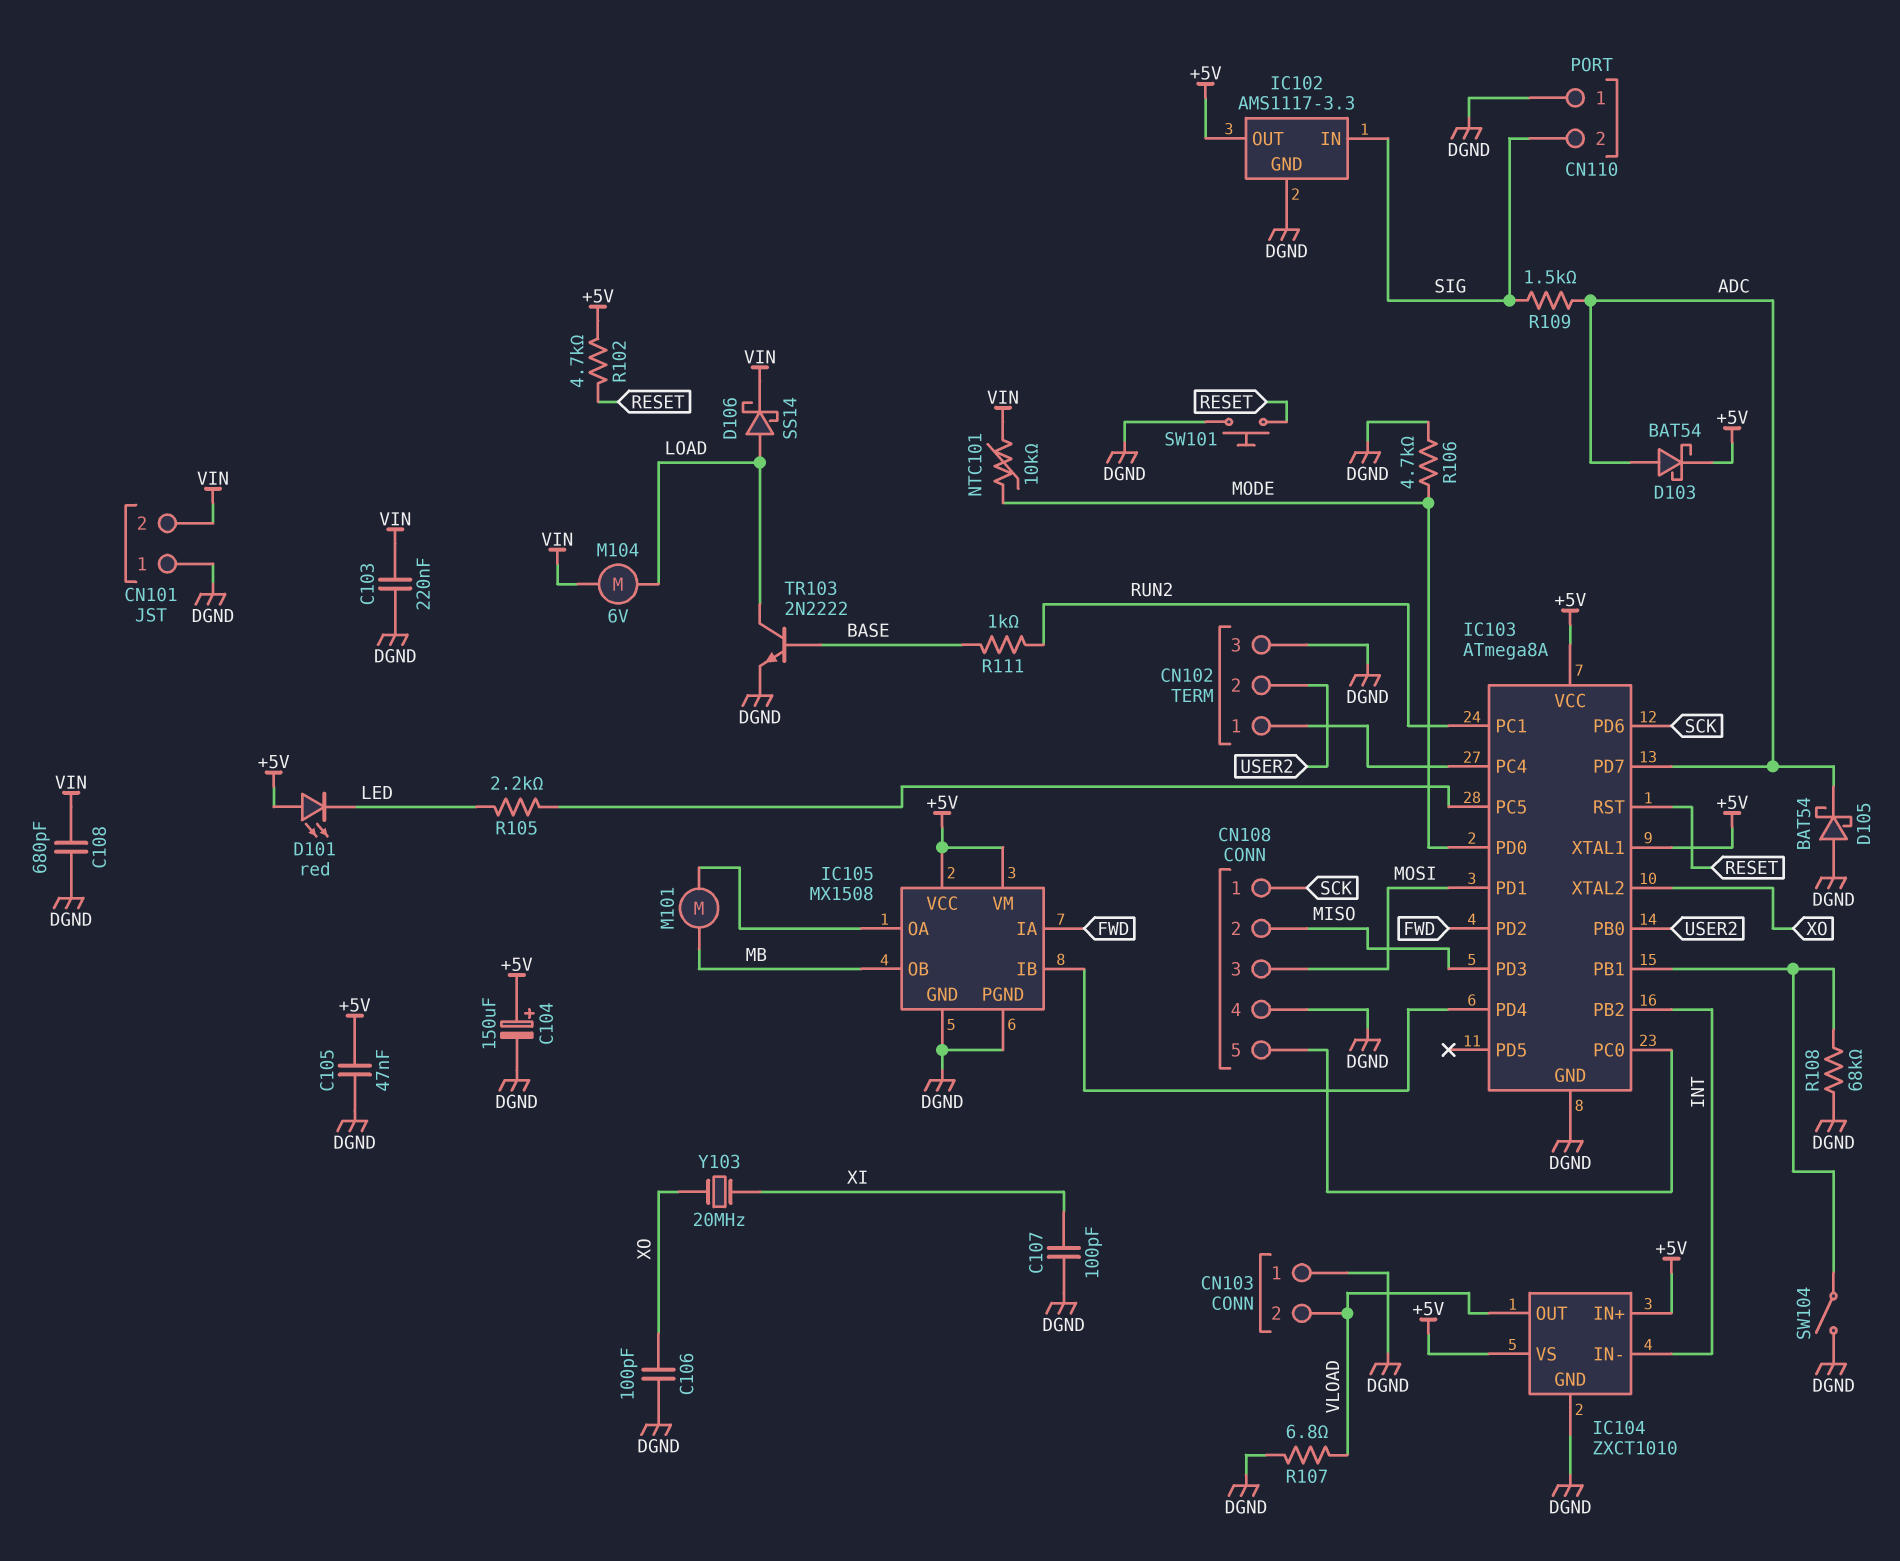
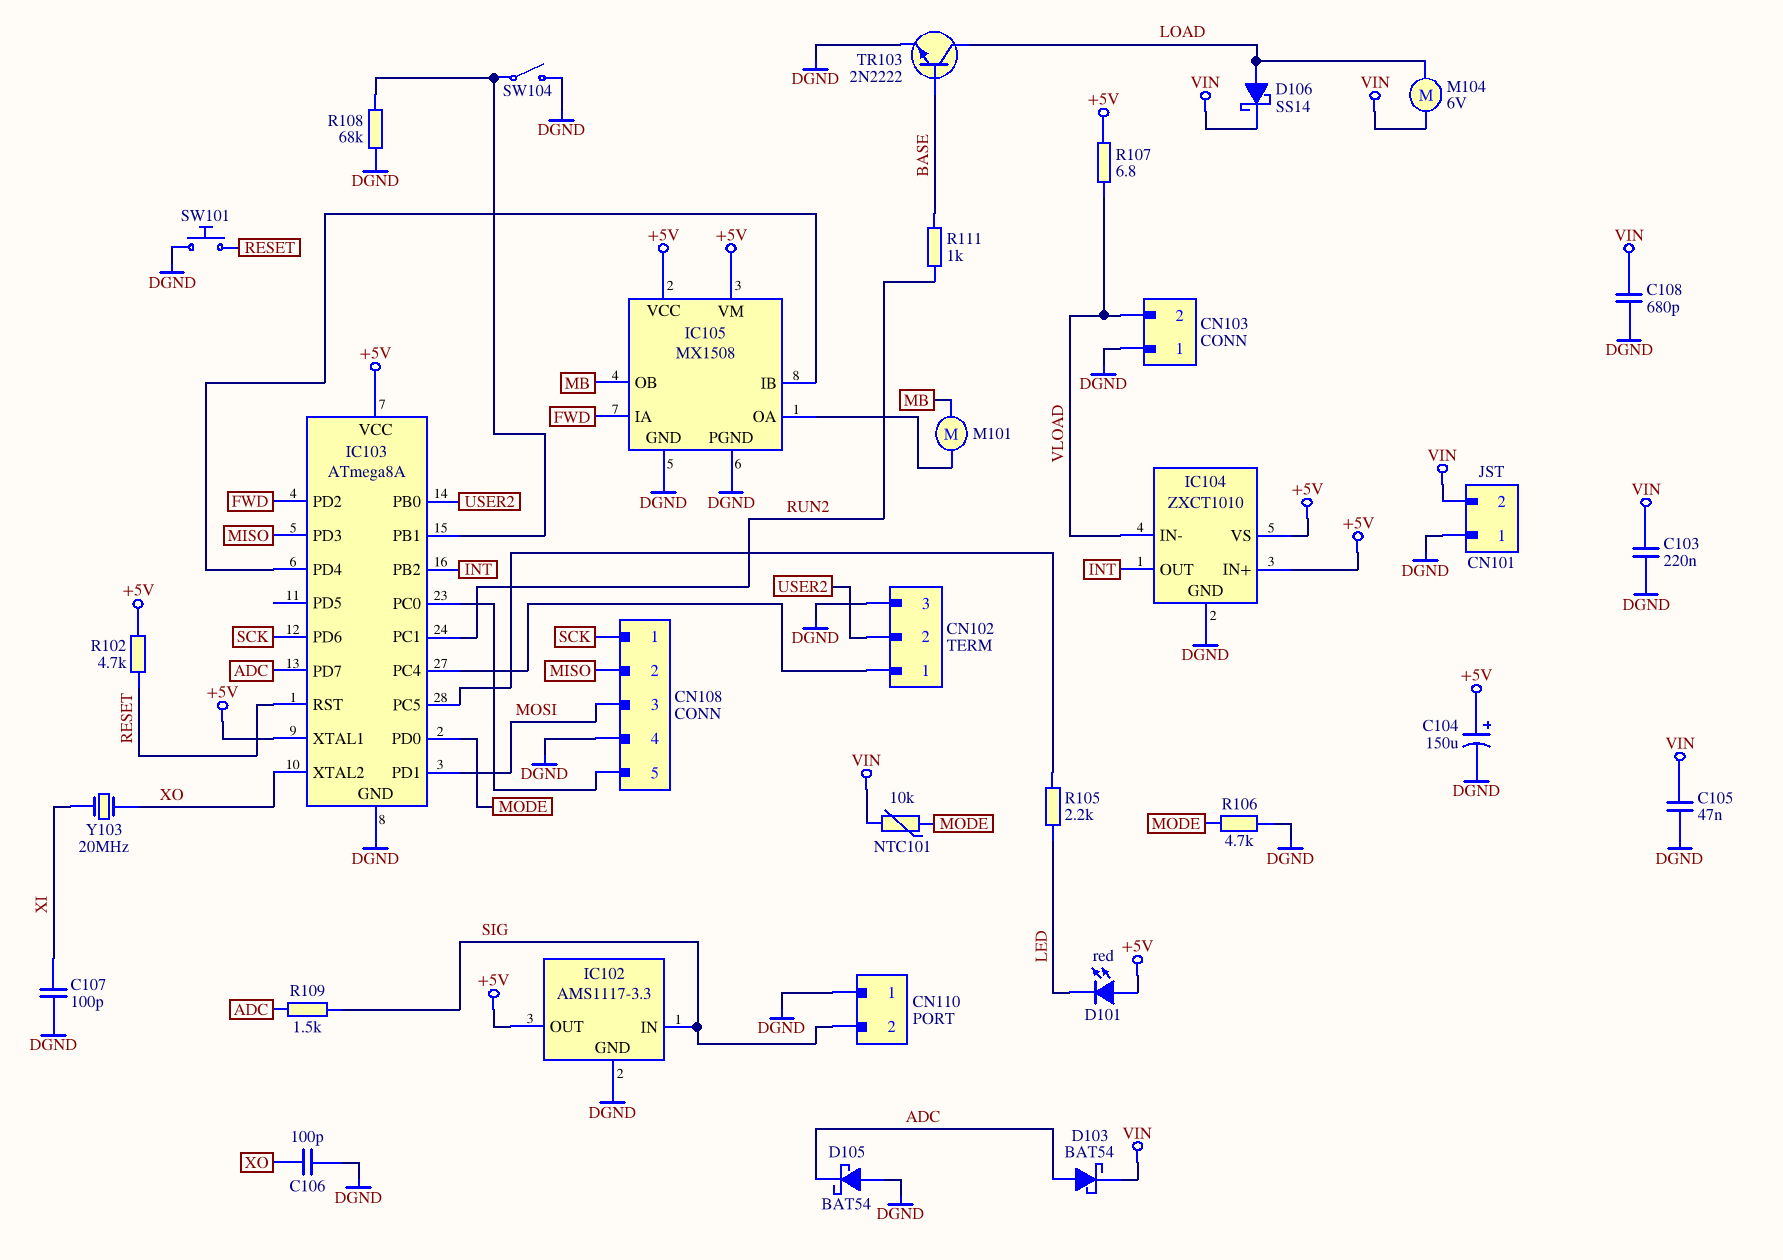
C105: 47nF (+5V, DGND) -> 47nF (DGND, VIN)
D103: schottky BAT54 (A ADC, K +5V) -> schottky BAT54 (A ADC, K VIN)
IC104 pin IN-: INT -> VLOAD
IC104 pin OUT: VLOAD -> INT
R107: 6.8 (DGND, VLOAD) -> 6.8 (+5V, VLOAD)

